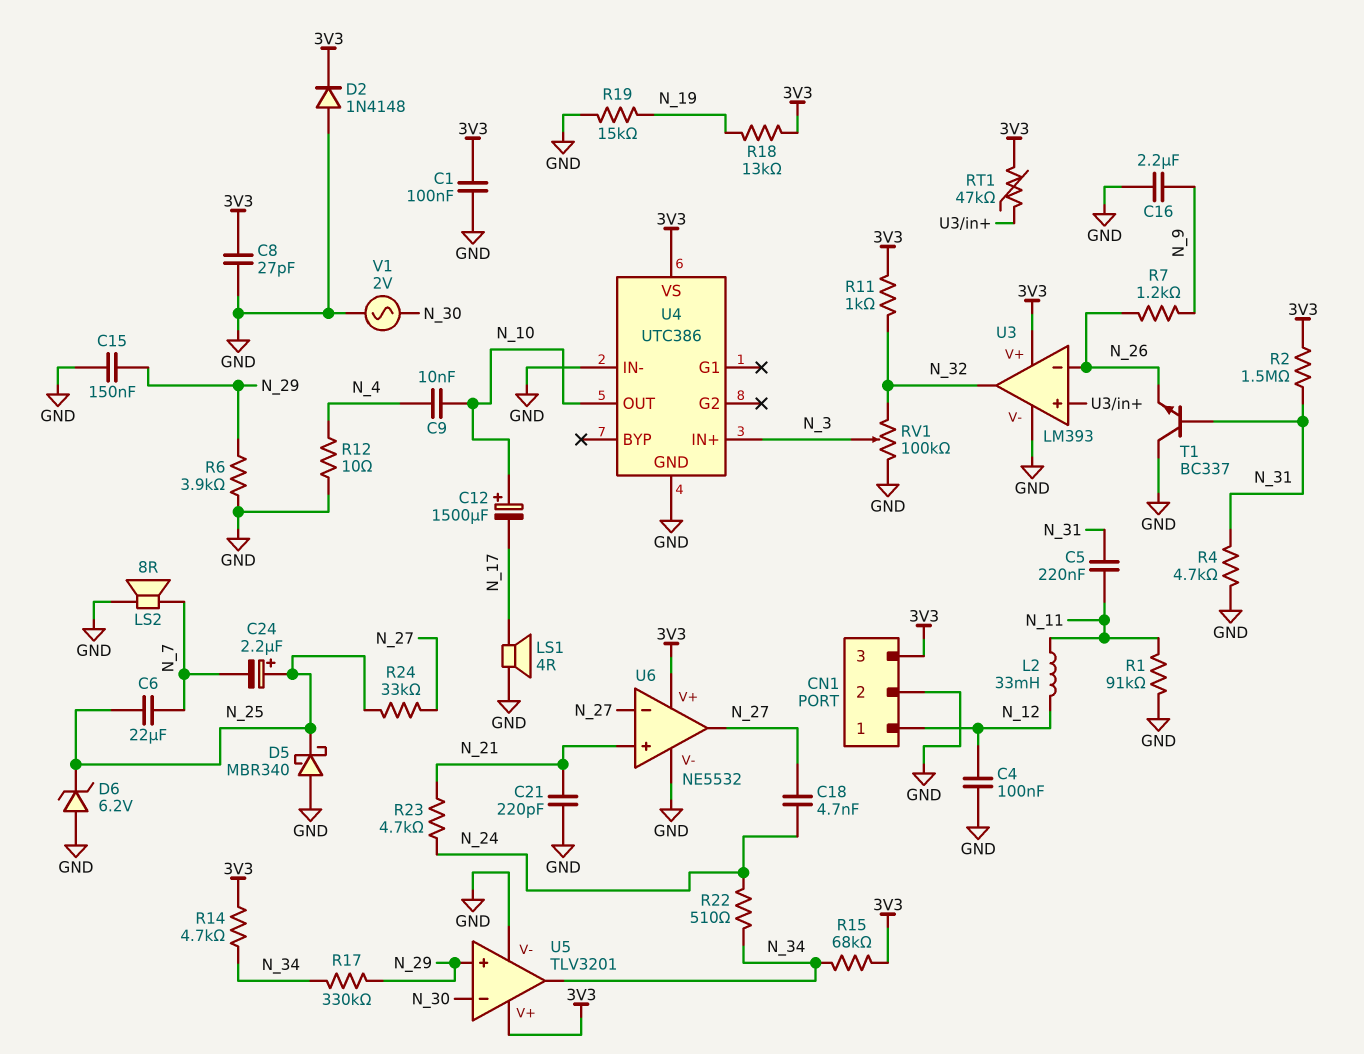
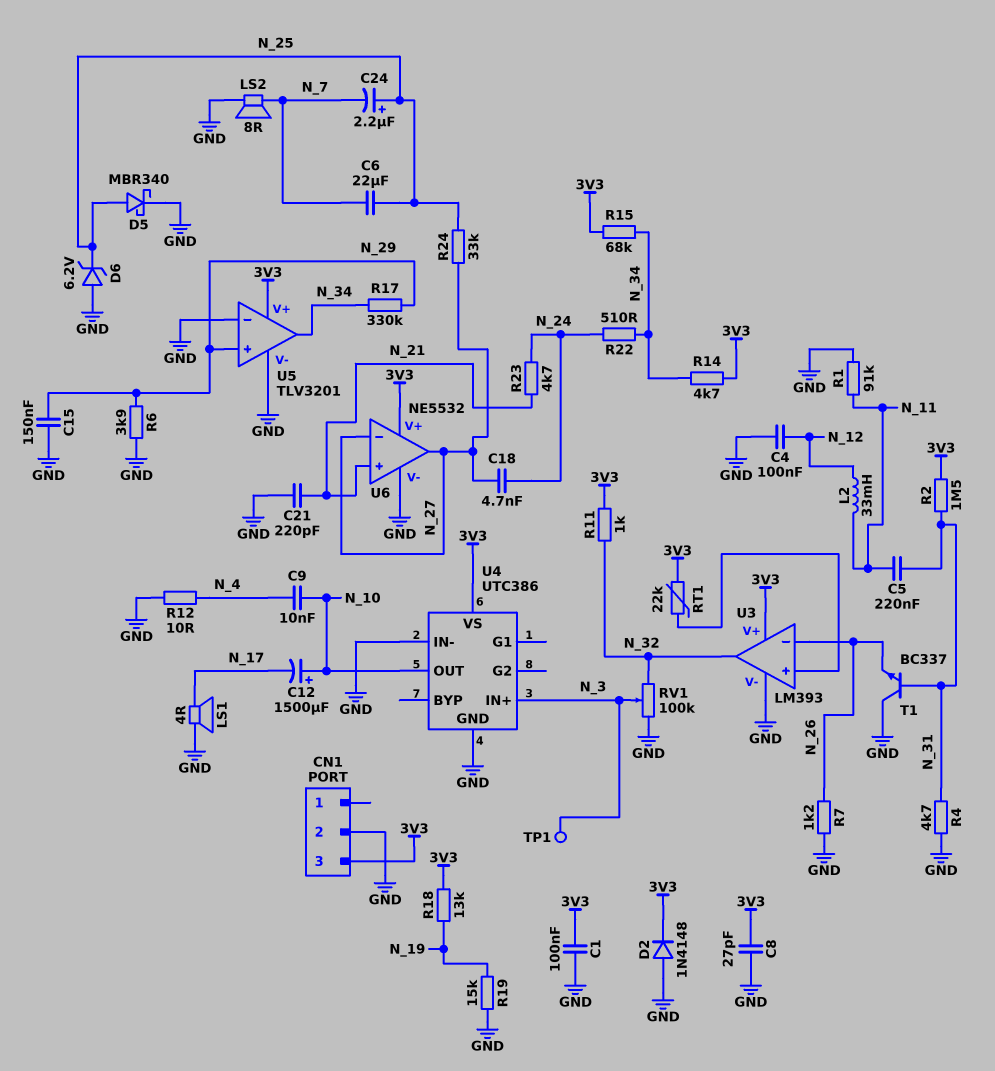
C16: 2.2uF (GND, N_9) -> none
CN1 pin 1: N_12 -> none
D5: schottky MBR340 (A GND, K N_25) -> schottky MBR340 (A N_25, K GND)
R7: 1.2k (N_9, N_26) -> 1.2k (GND, N_26)
RT1: 47k (3V3, U3/in+) -> 22k (3V3, U3/in+)
TP1: none -> test point (N_3)
U5 pin in-: N_30 -> GND
V1: AC 2V (GND, N_30) -> none

